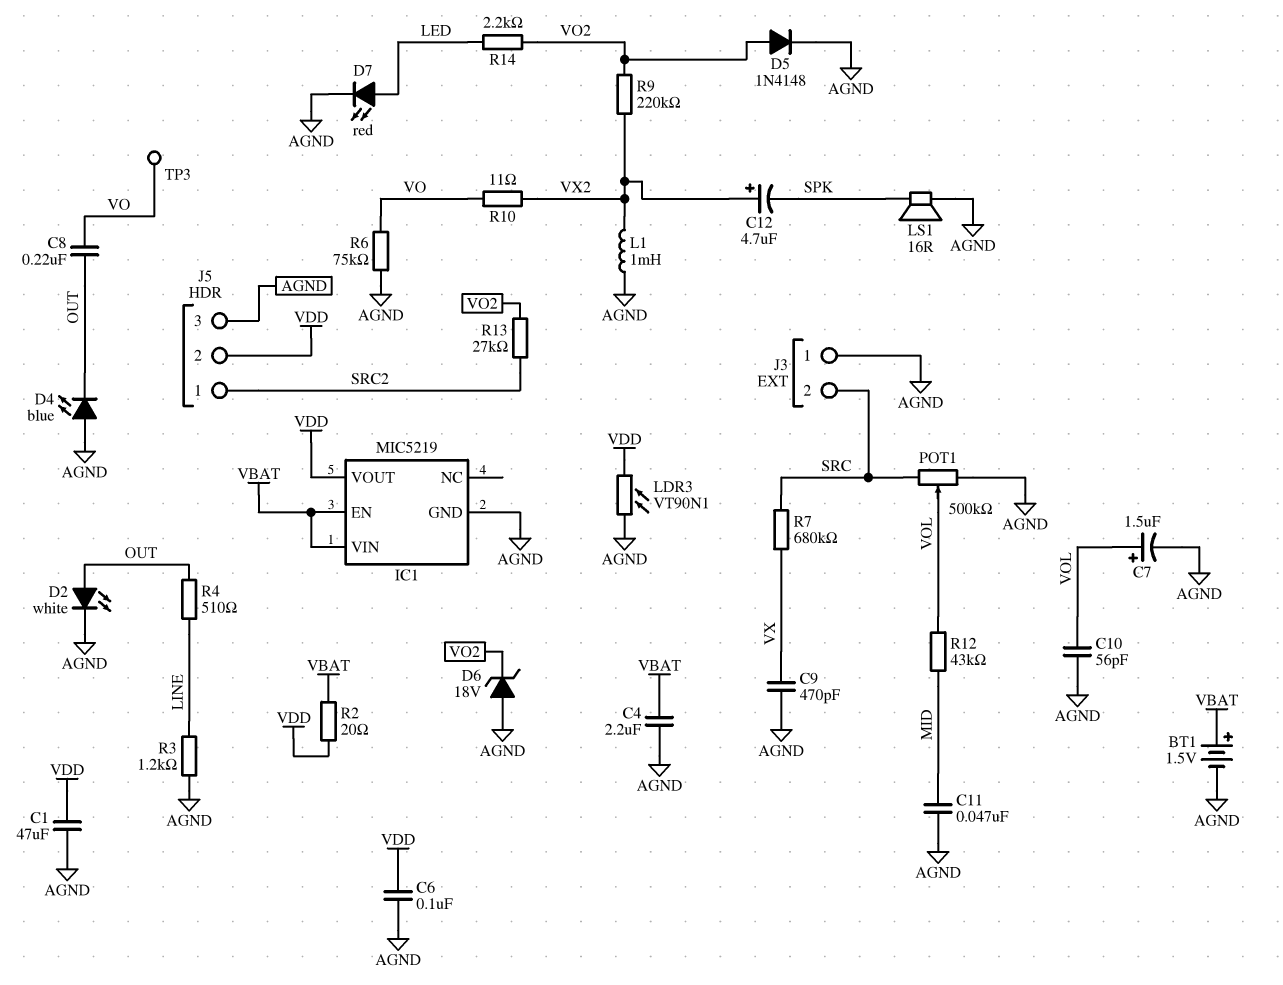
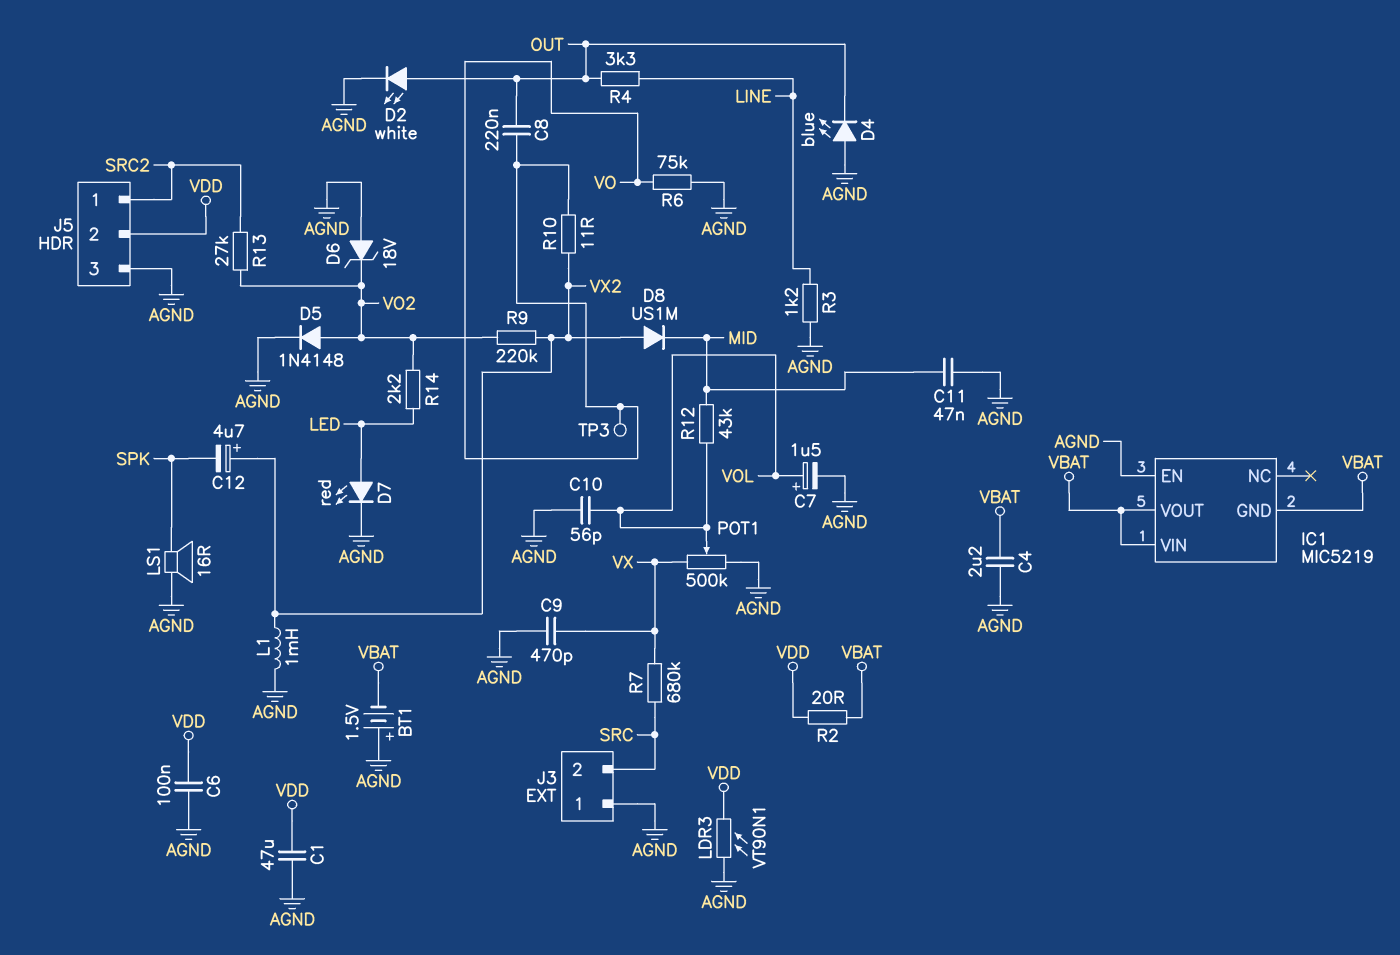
BT1: 1.5V (plus VBAT, minus AGND) -> 1.5V (plus AGND, minus VBAT)
D8: none -> diode US1M (A VX2, K MID)
IC1 pin EN: VBAT -> AGND
IC1 pin GND: AGND -> VBAT
IC1 pin VOUT: VDD -> VBAT
POT1: 500k (AGND, SRC, wiper VOL) -> 500k (AGND, VX, wiper VOL)
R4: 510 (LINE, OUT) -> 3.3k (LINE, OUT)

